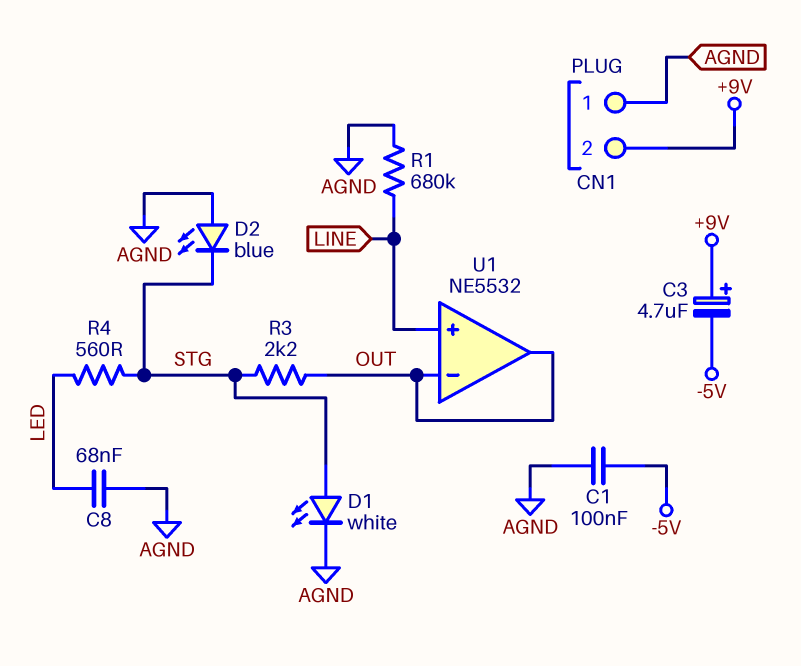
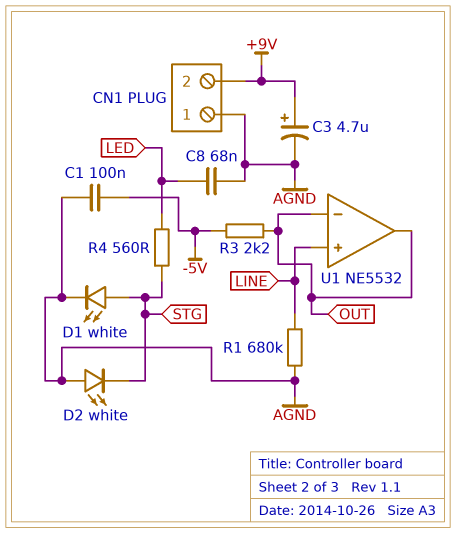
C3: 4.7uF (plus +9V, minus -5V) -> 4.7uF (plus +9V, minus AGND)
D2: LED blue (A AGND, K STG) -> LED white (A AGND, K STG)
R3: 2.2k (OUT, STG) -> 2.2k (-5V, OUT)

